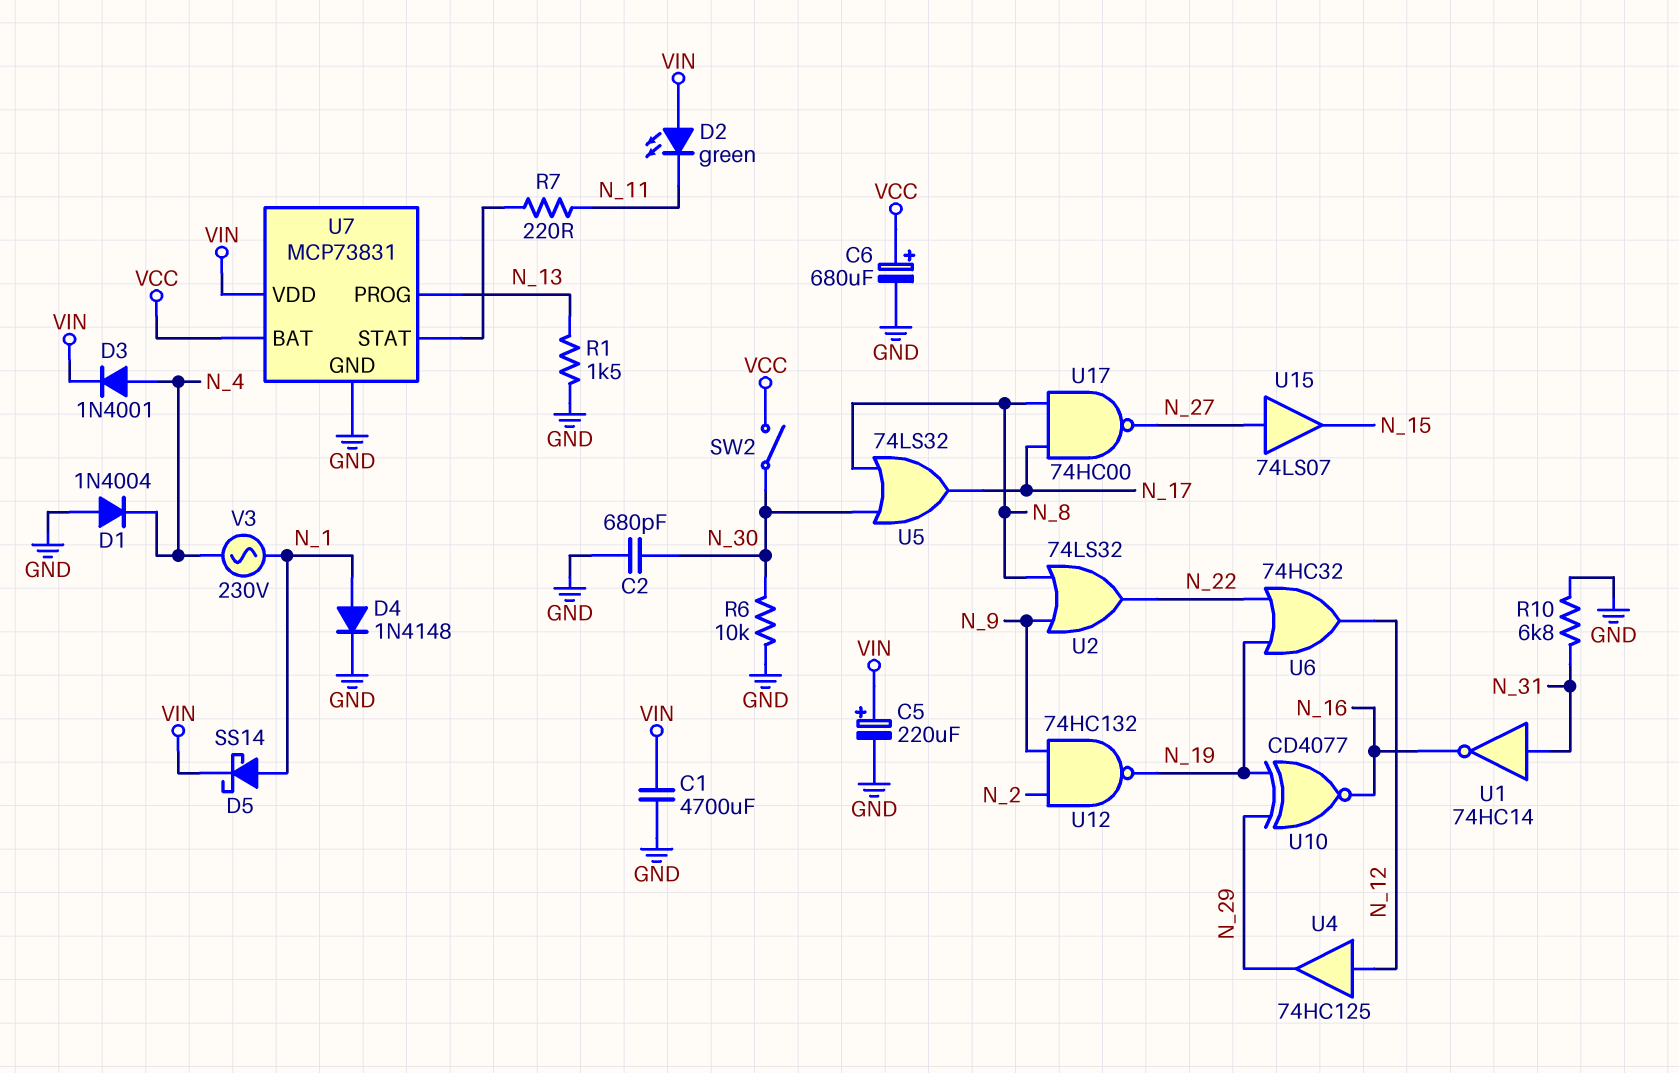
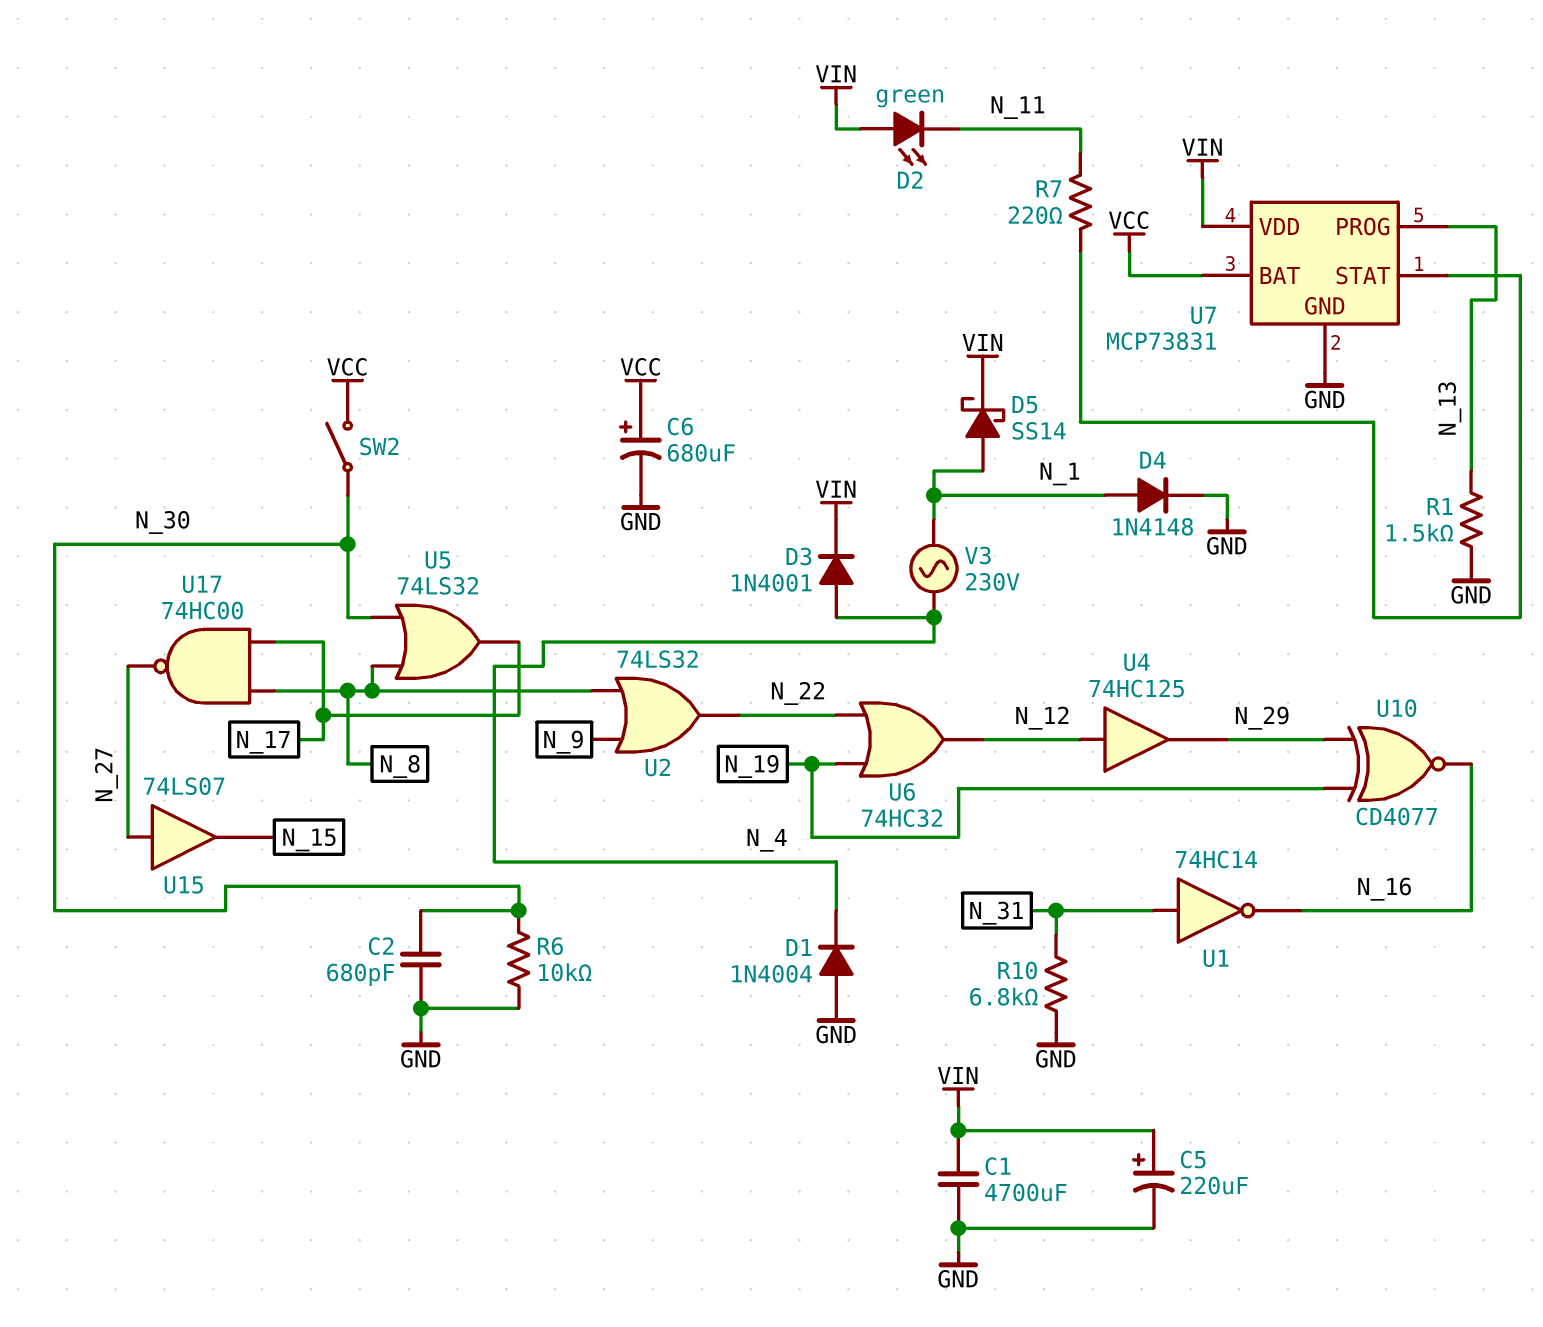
U12: NAND 74HC132 (in N_2, in N_9, out N_19) -> none

